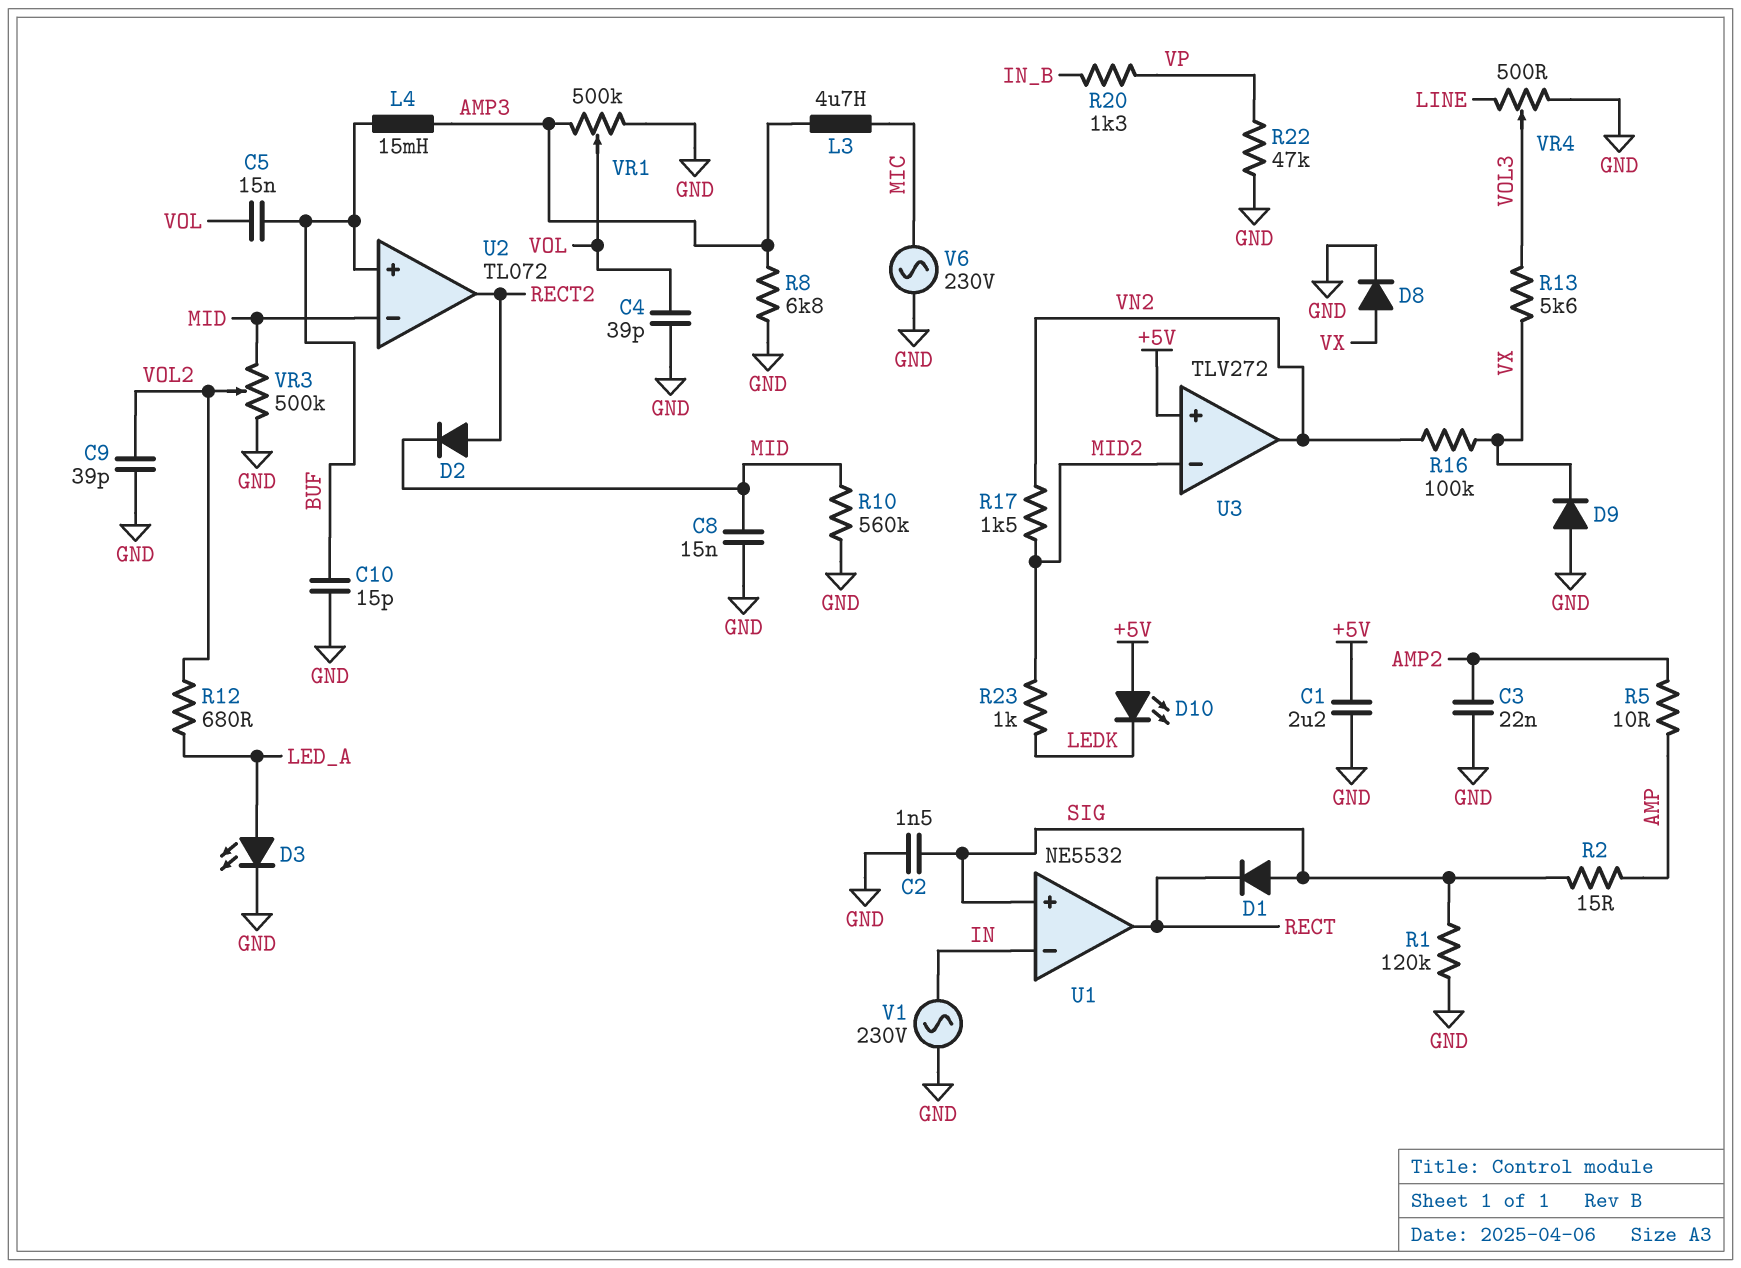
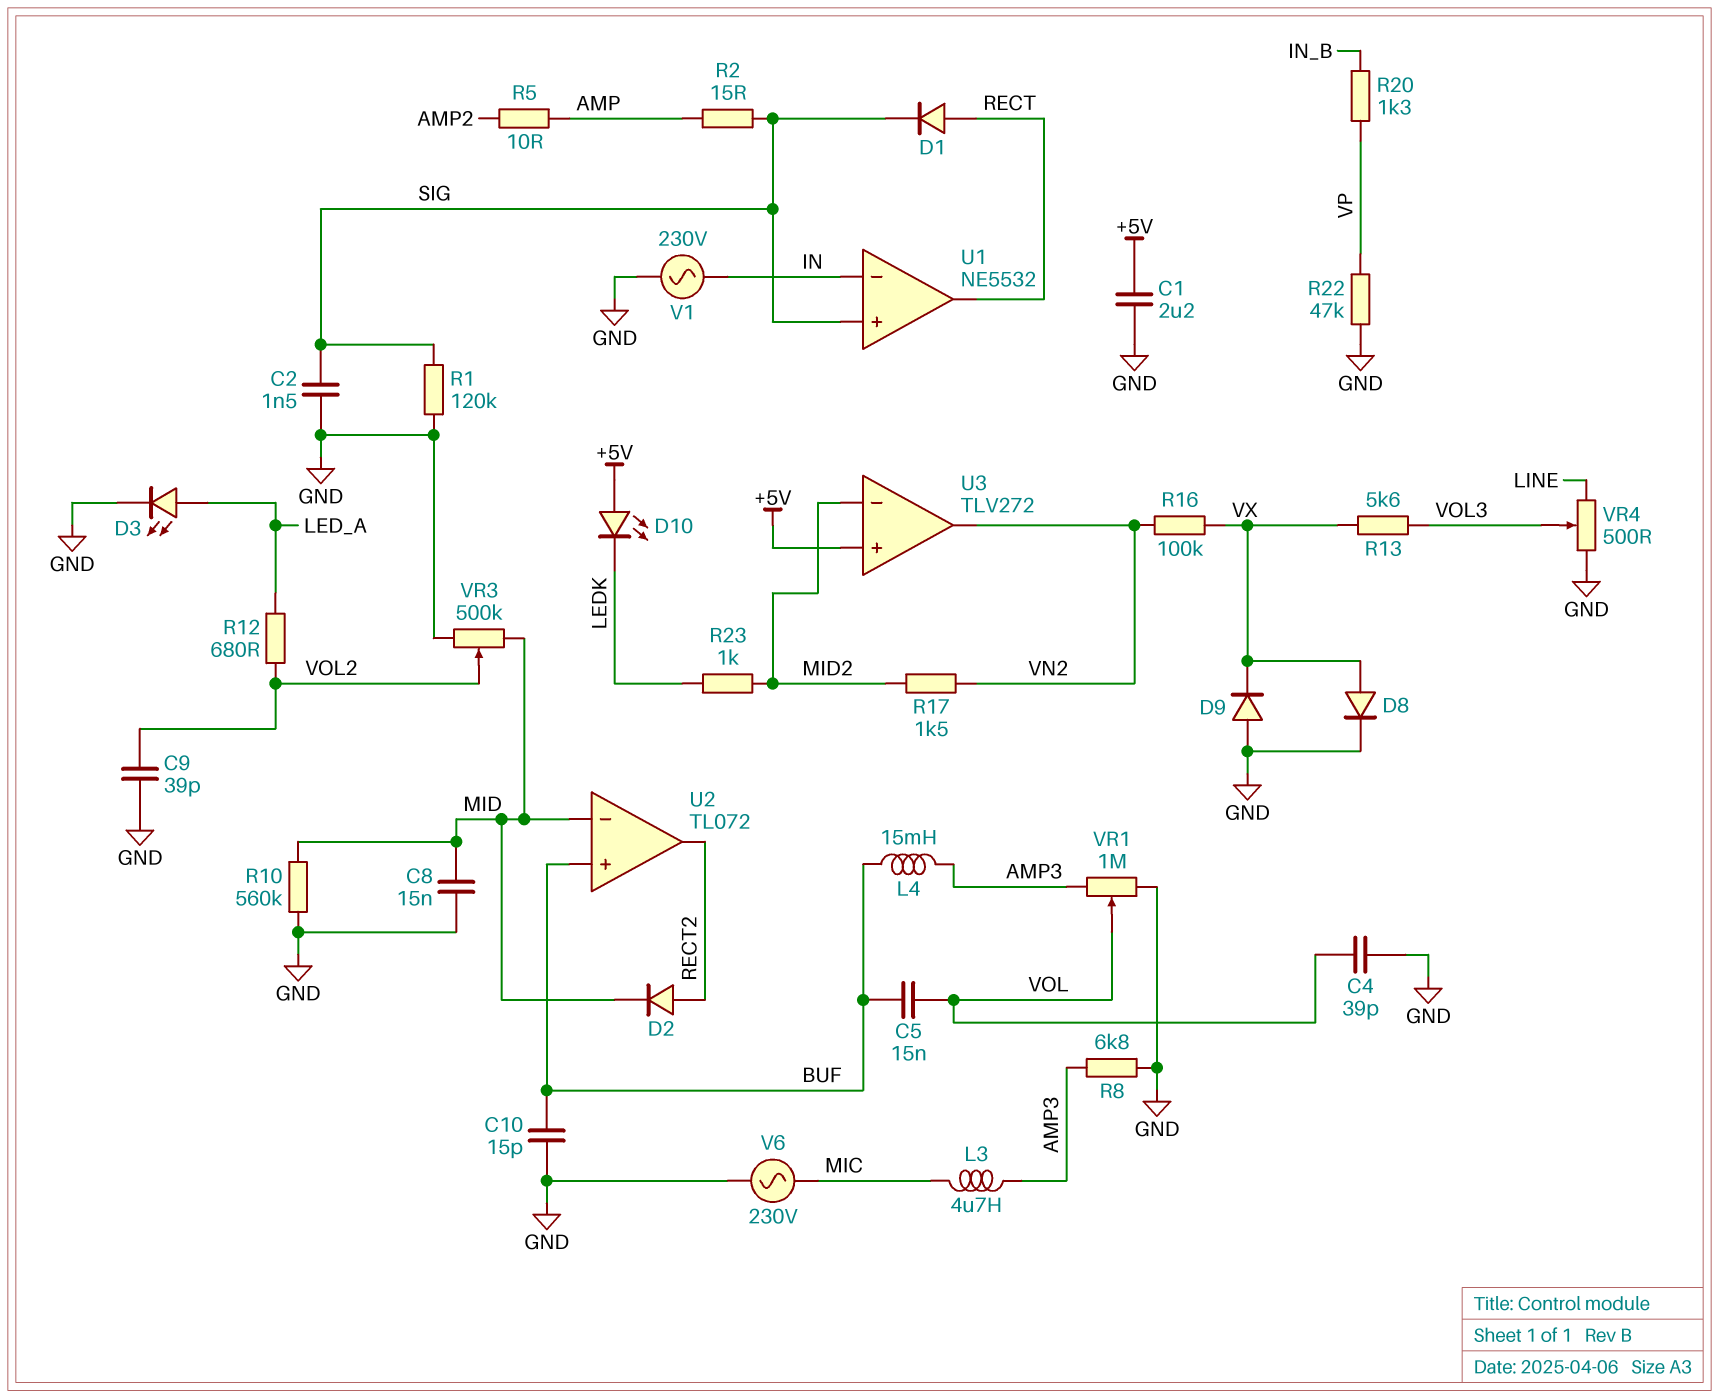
C3: 22nF (AMP2, GND) -> none
D1: diode (A SIG, K RECT) -> diode (A RECT, K SIG)
VR1: 500k (AMP3, GND, wiper VOL) -> 1M (AMP3, GND, wiper VOL)

